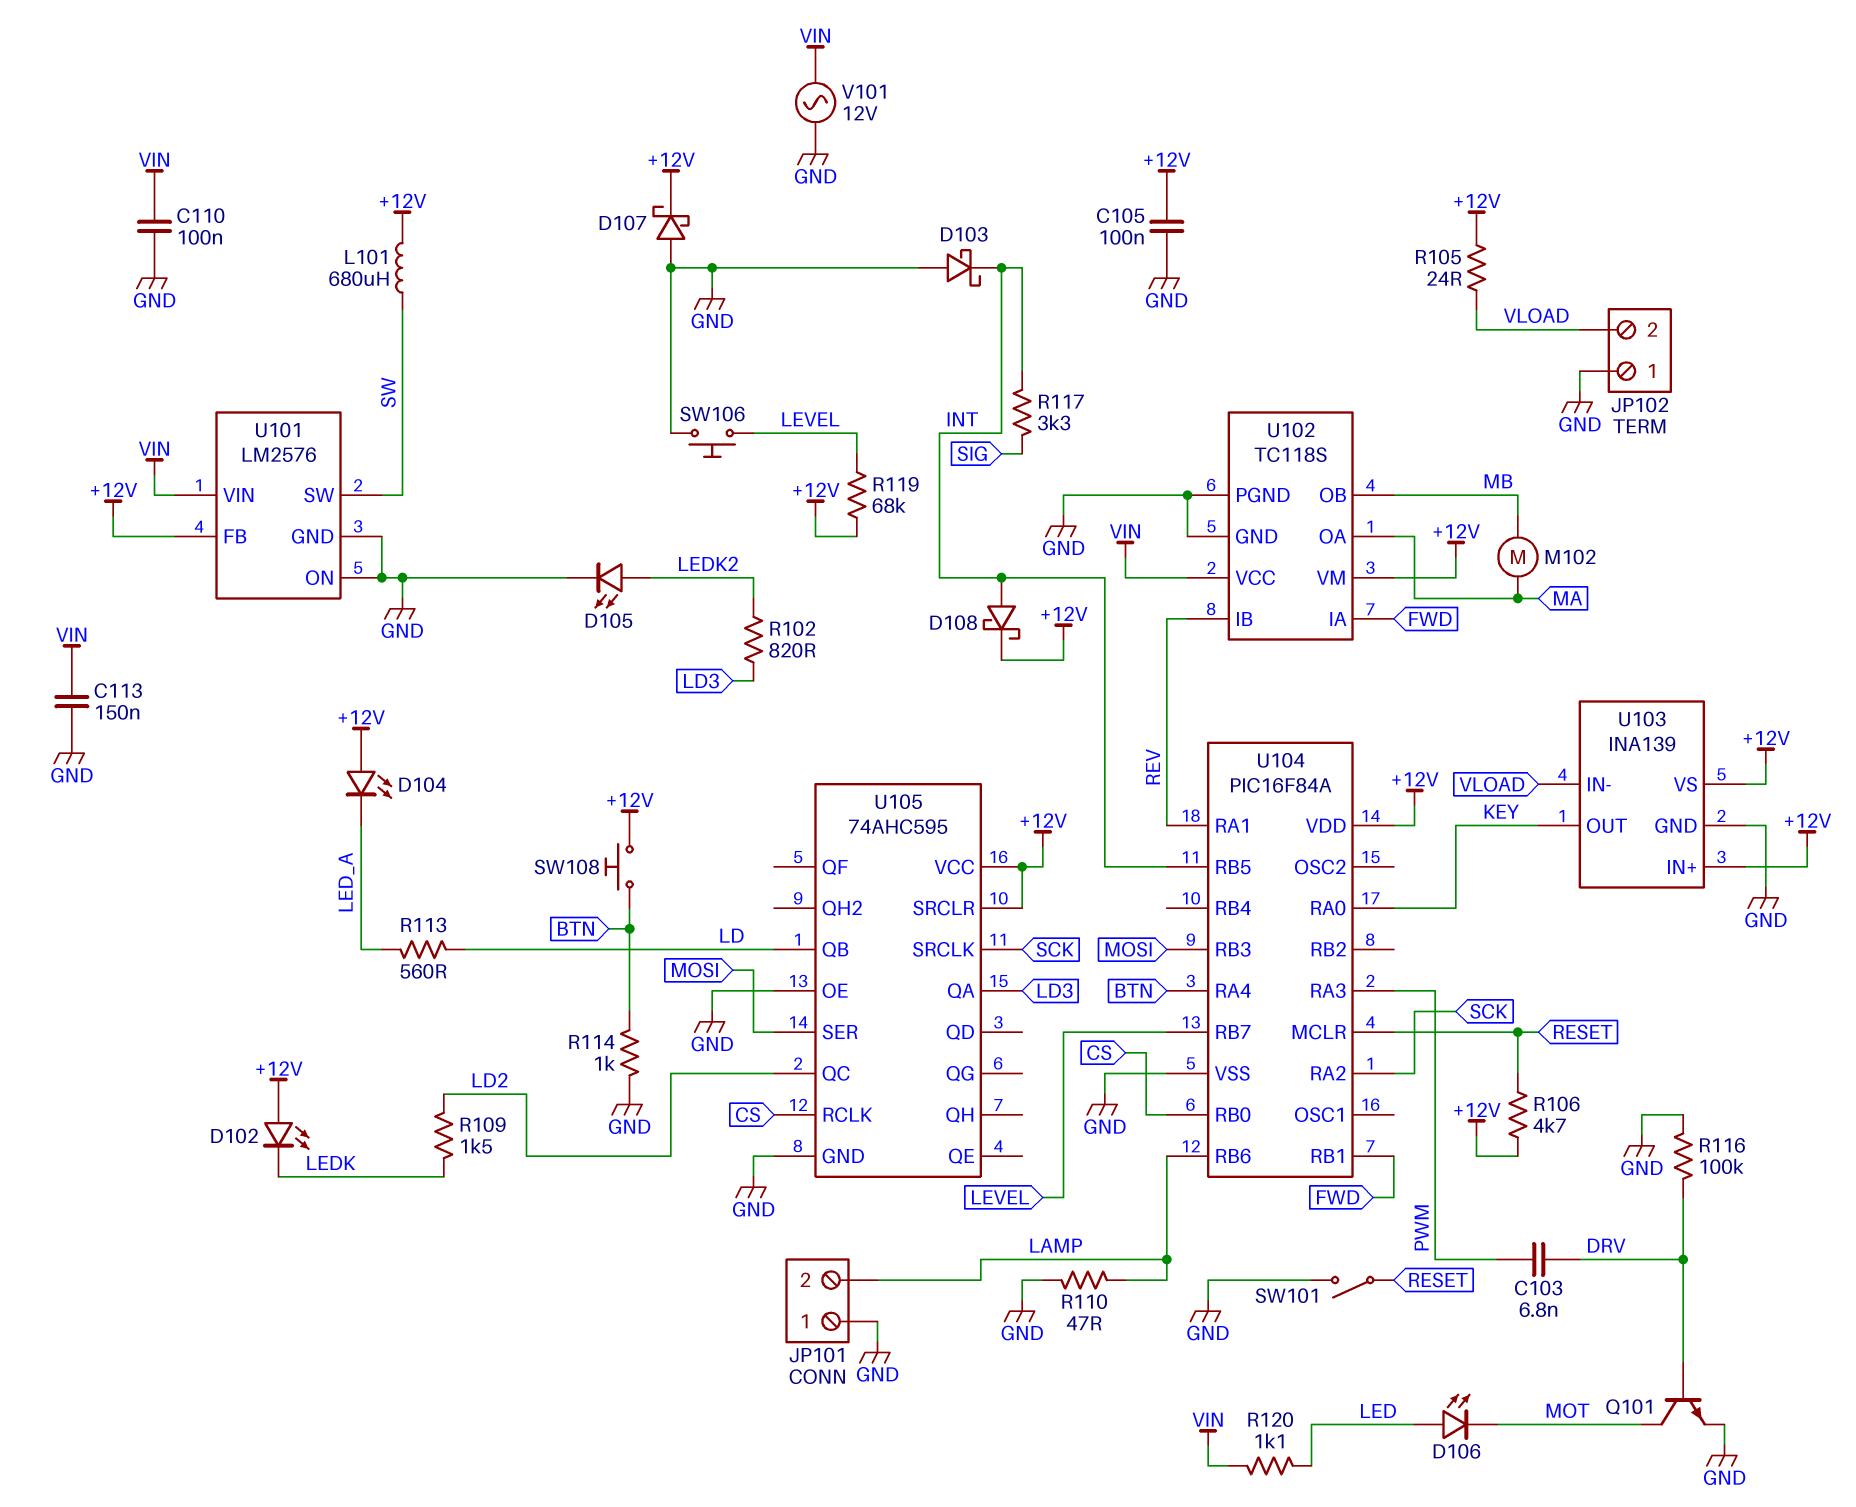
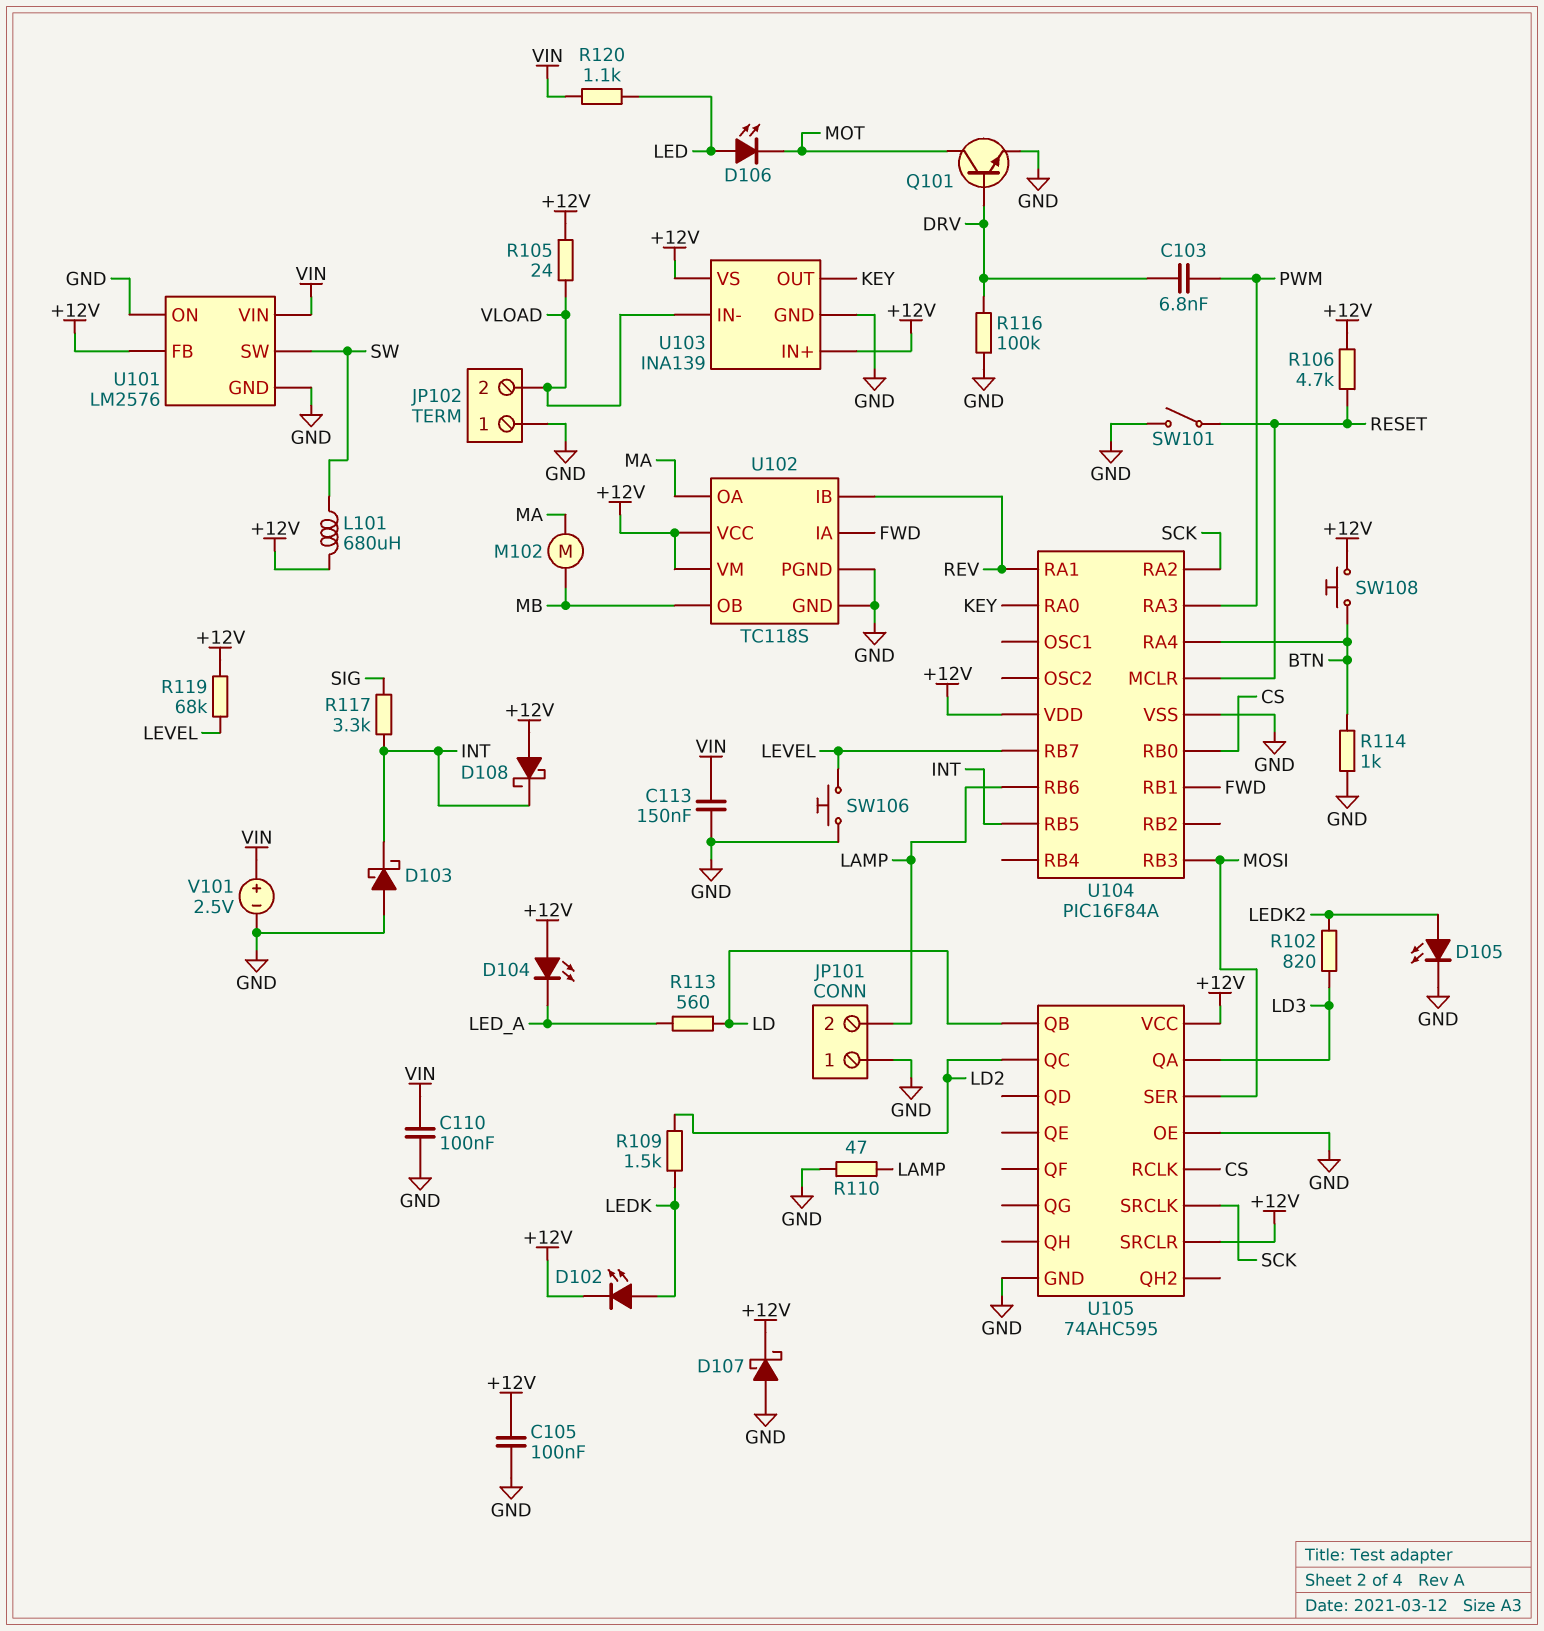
D102: LED (A +12V, K LEDK) -> LED (A LEDK, K +12V)
D108: schottky (A INT, K +12V) -> schottky (A +12V, K INT)
U102 pin VCC: VIN -> +12V
V101: AC 12V (GND, VIN) -> 2.5V (plus VIN, minus GND)

